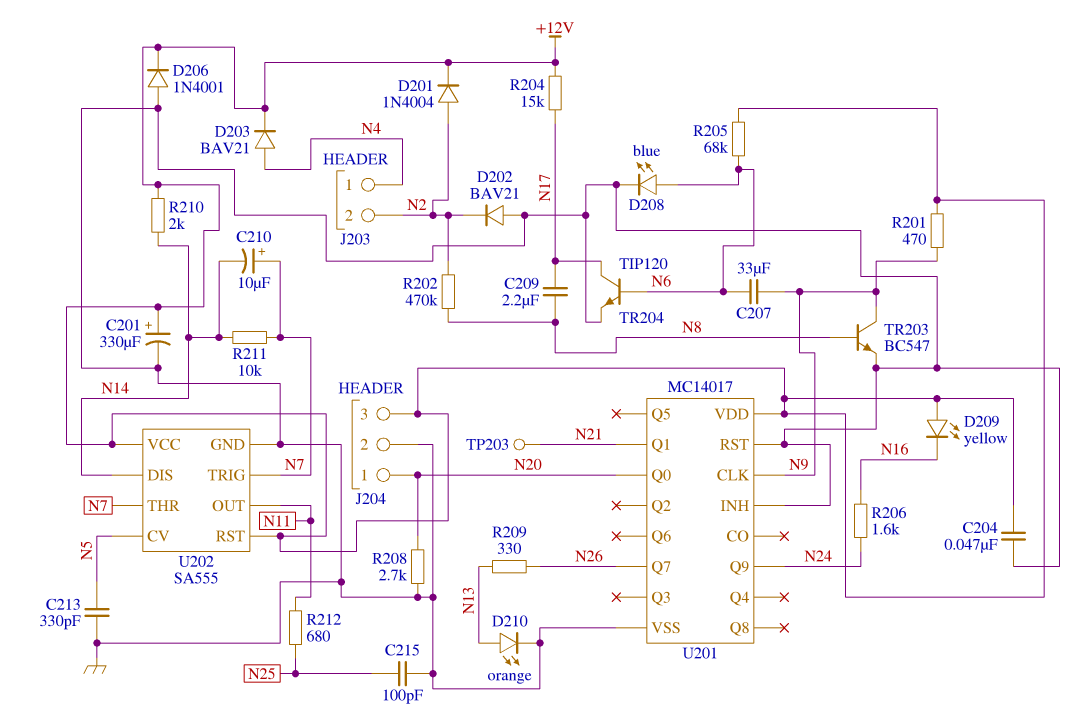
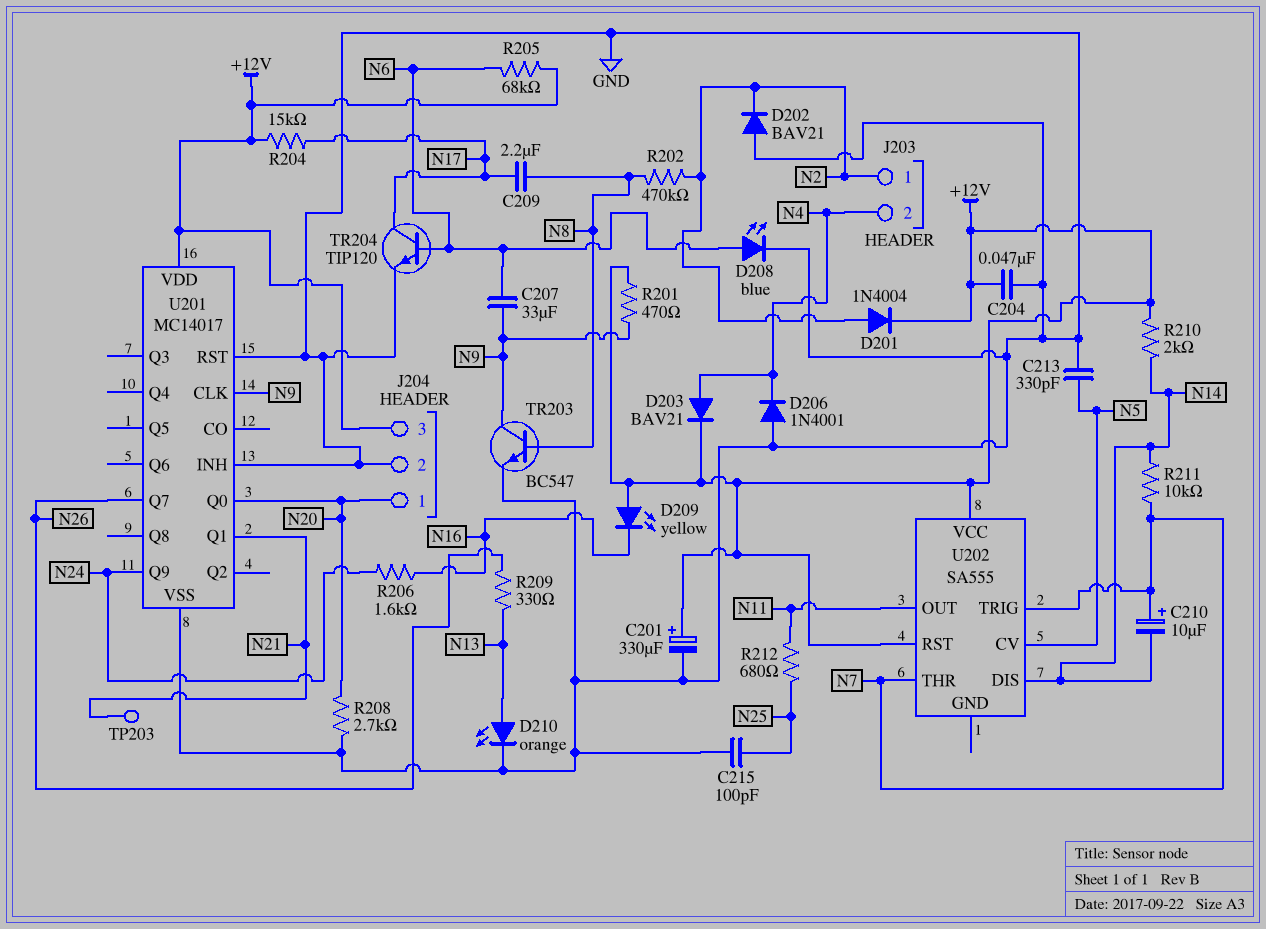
D206: diode 1N4001 (A GND, K +12V) -> diode 1N4001 (A GND, K N4)
J203 pin 1: N4 -> N2
J203 pin 2: N2 -> N4
U202 pin GND: GND -> none

